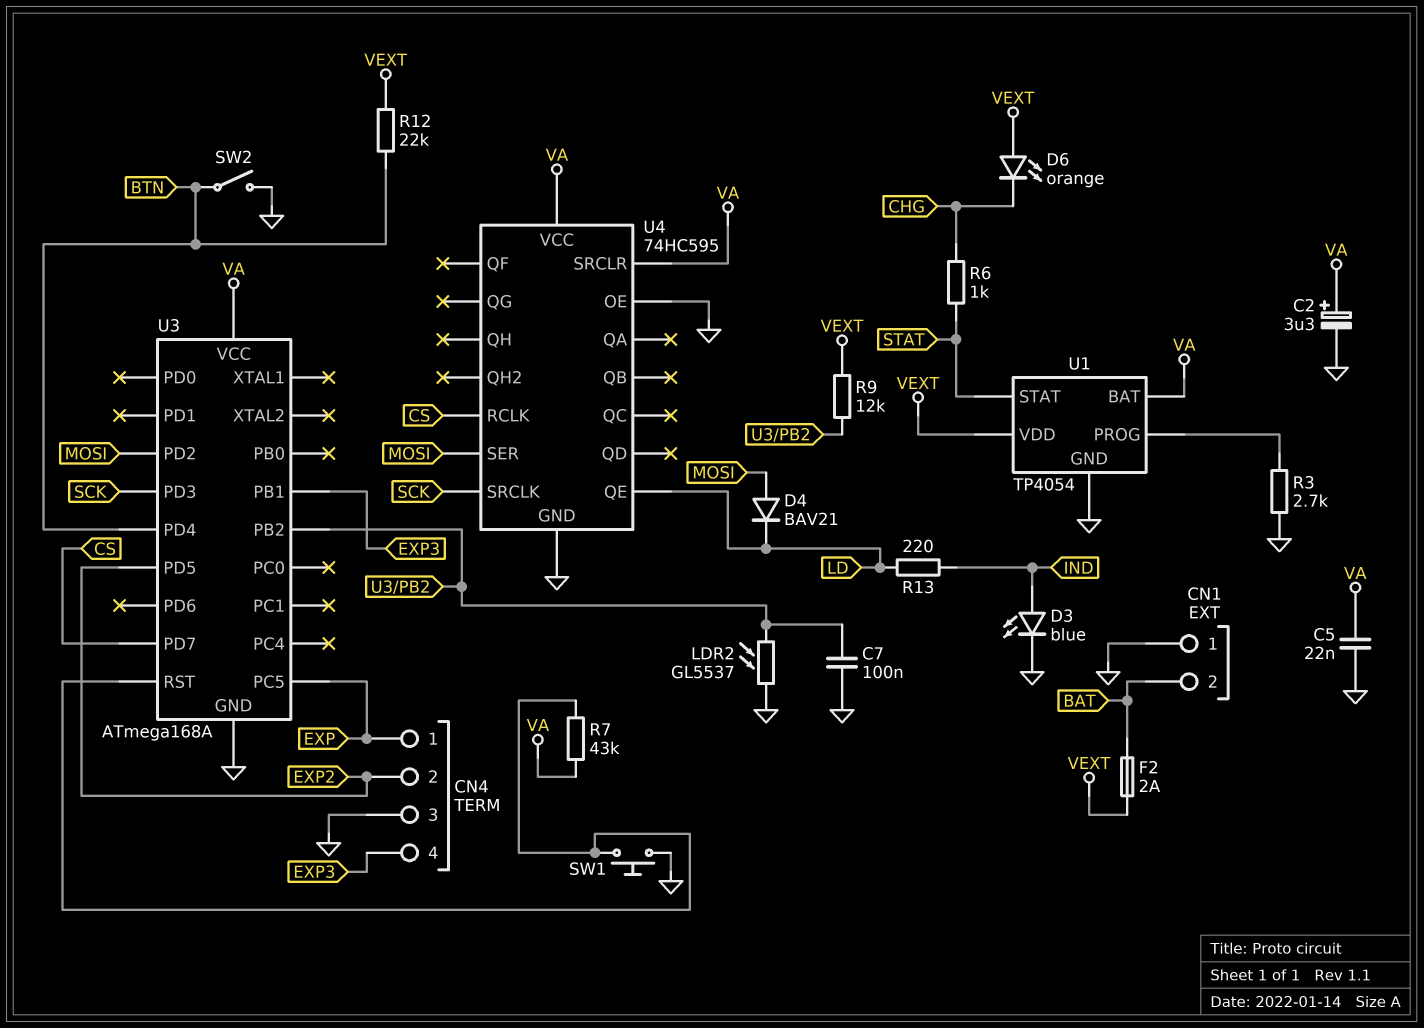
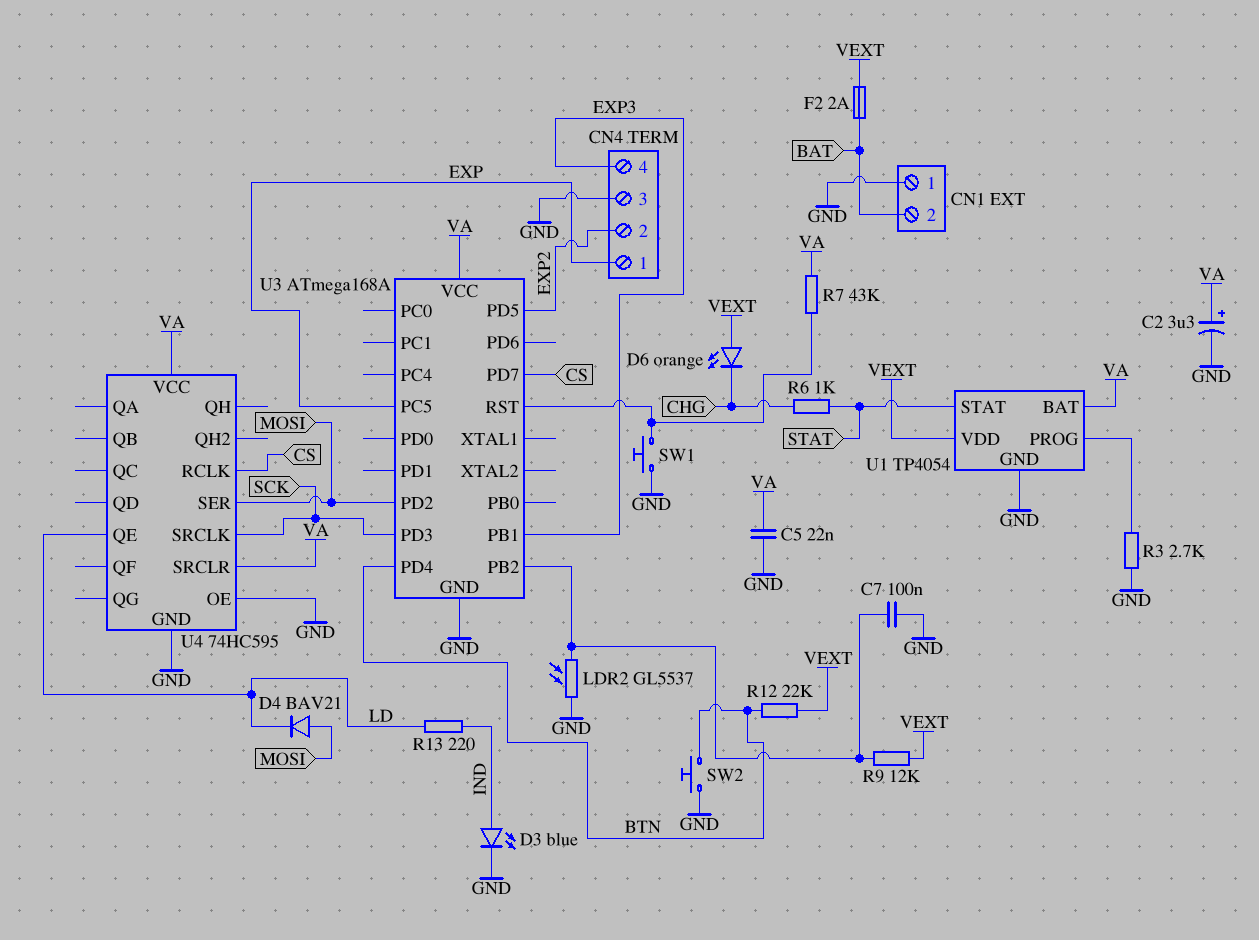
SW2: switch (BTN, GND) -> button (BTN, GND)

